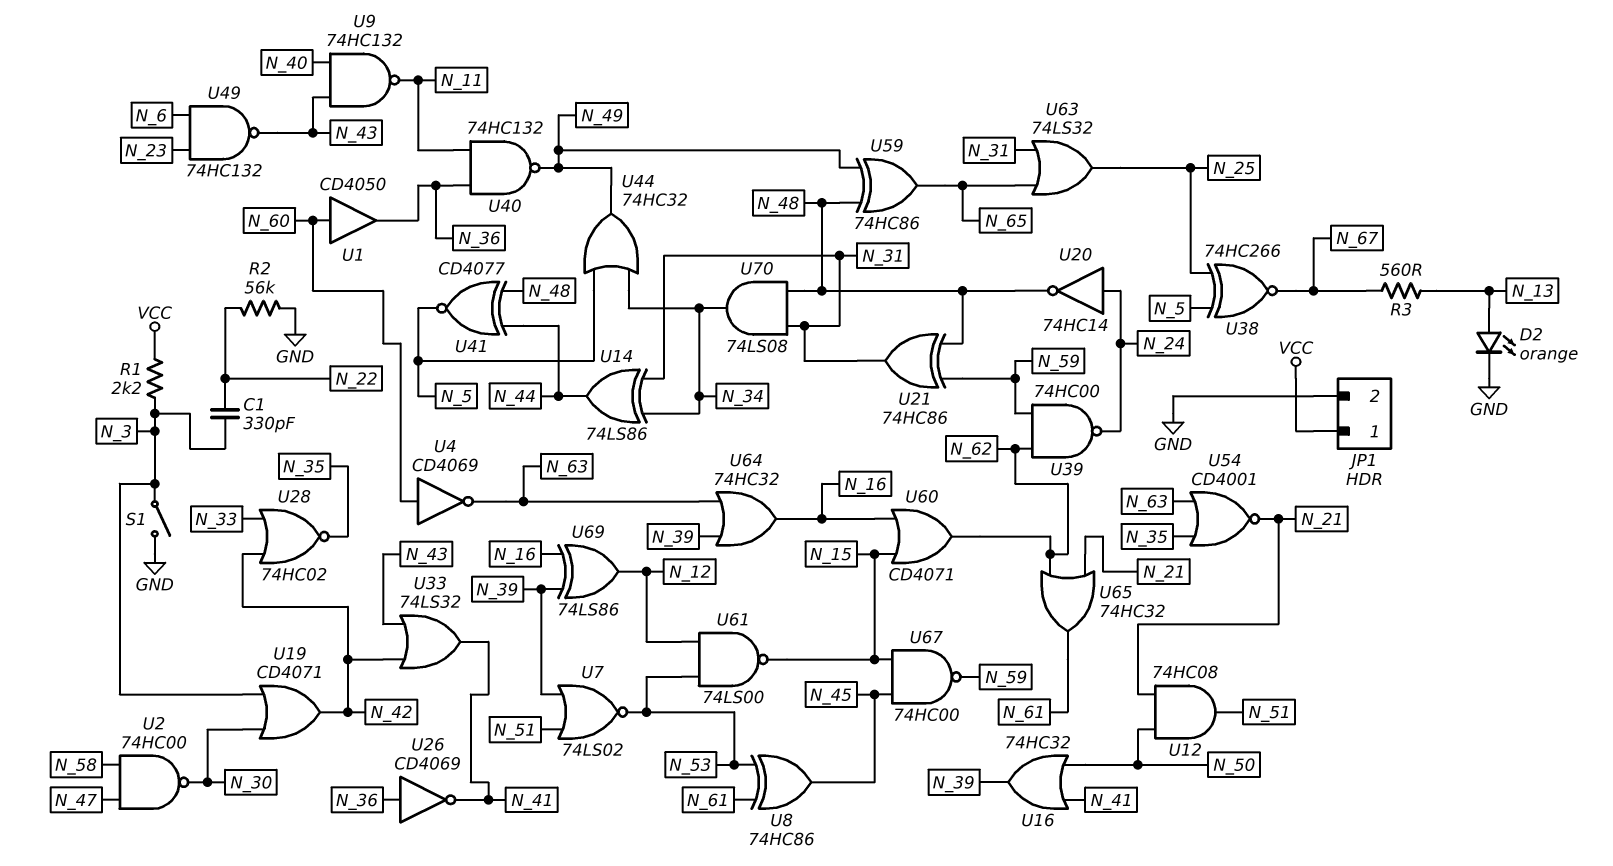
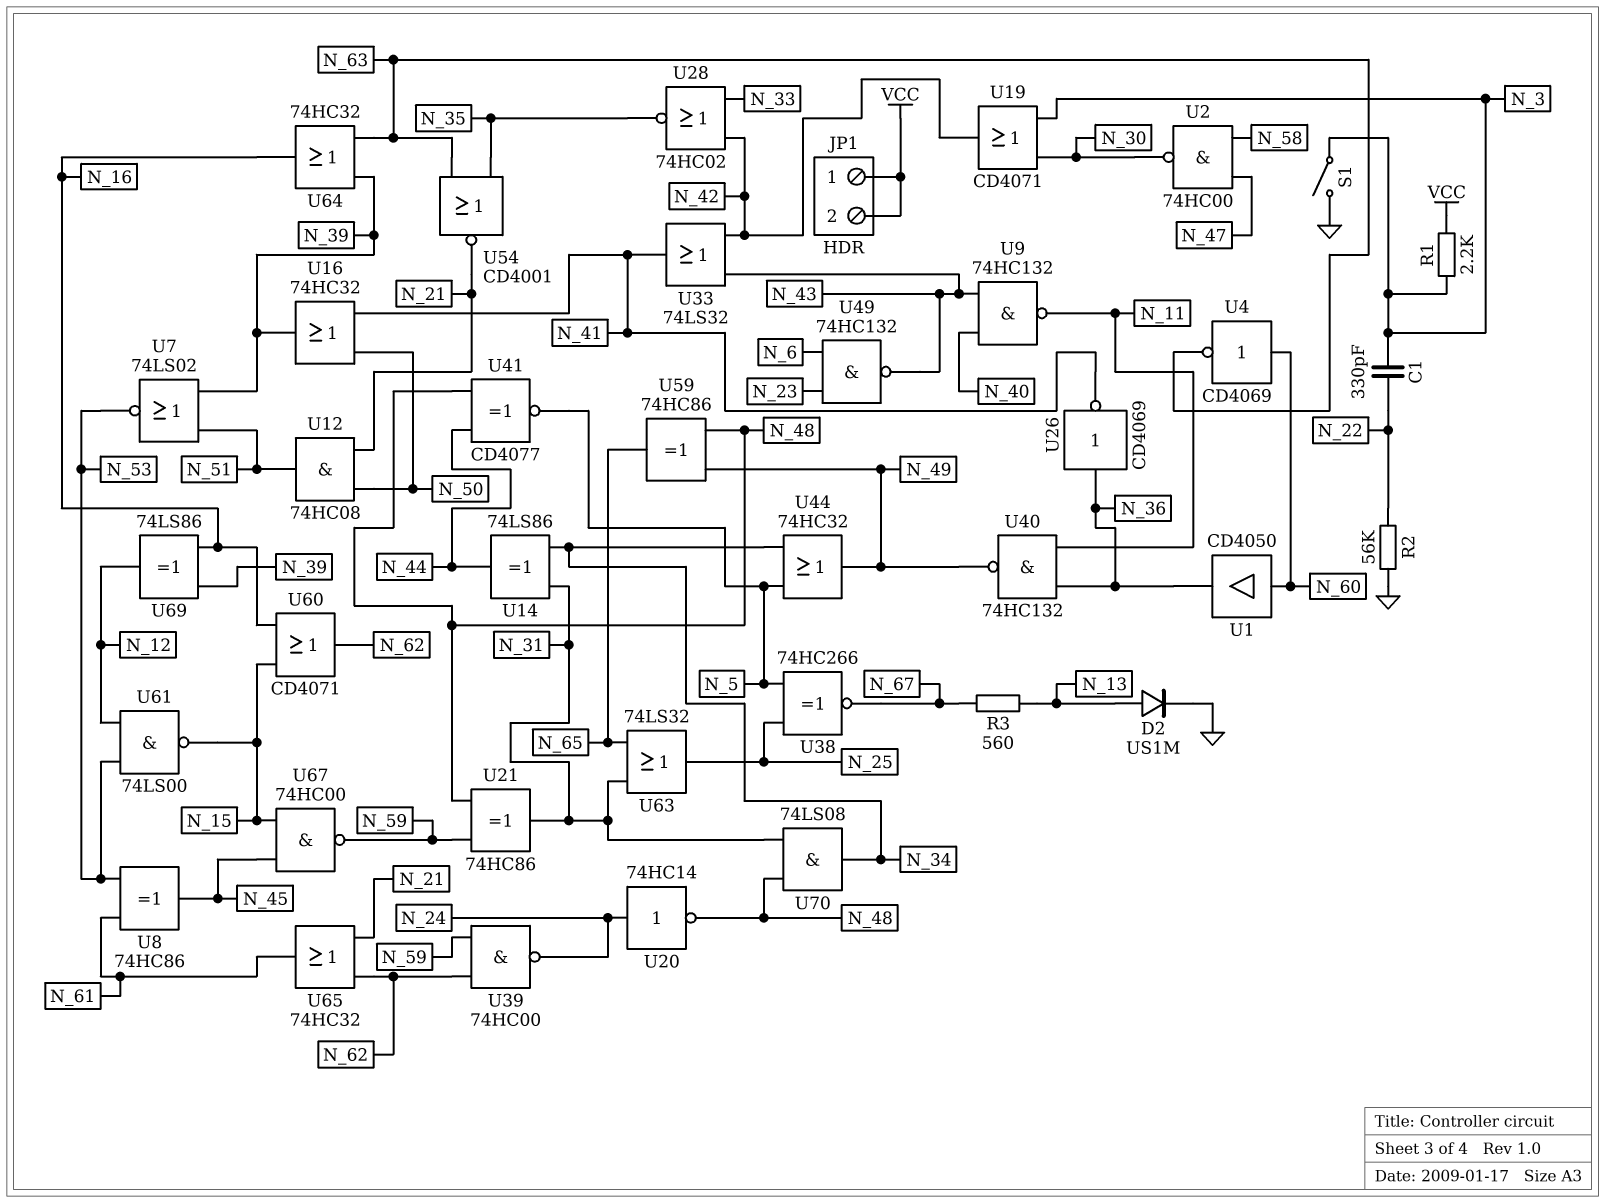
D2: LED orange (A N_13, K GND) -> diode US1M (A N_13, K GND)
JP1 pin 2: GND -> VCC

